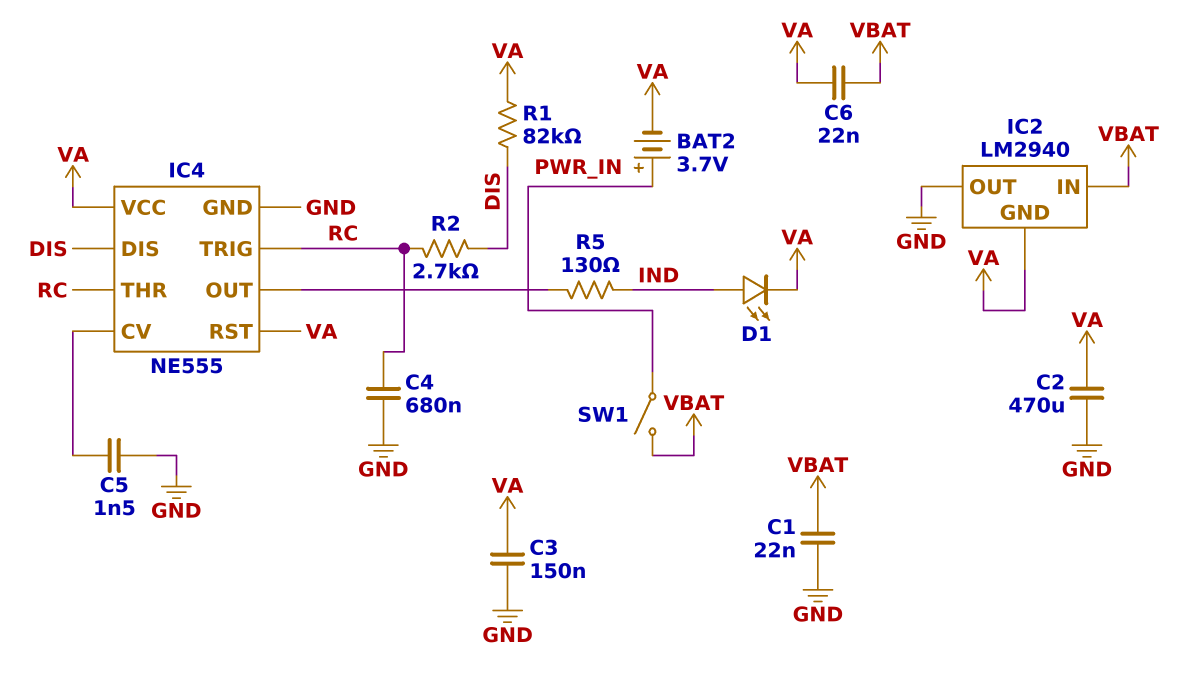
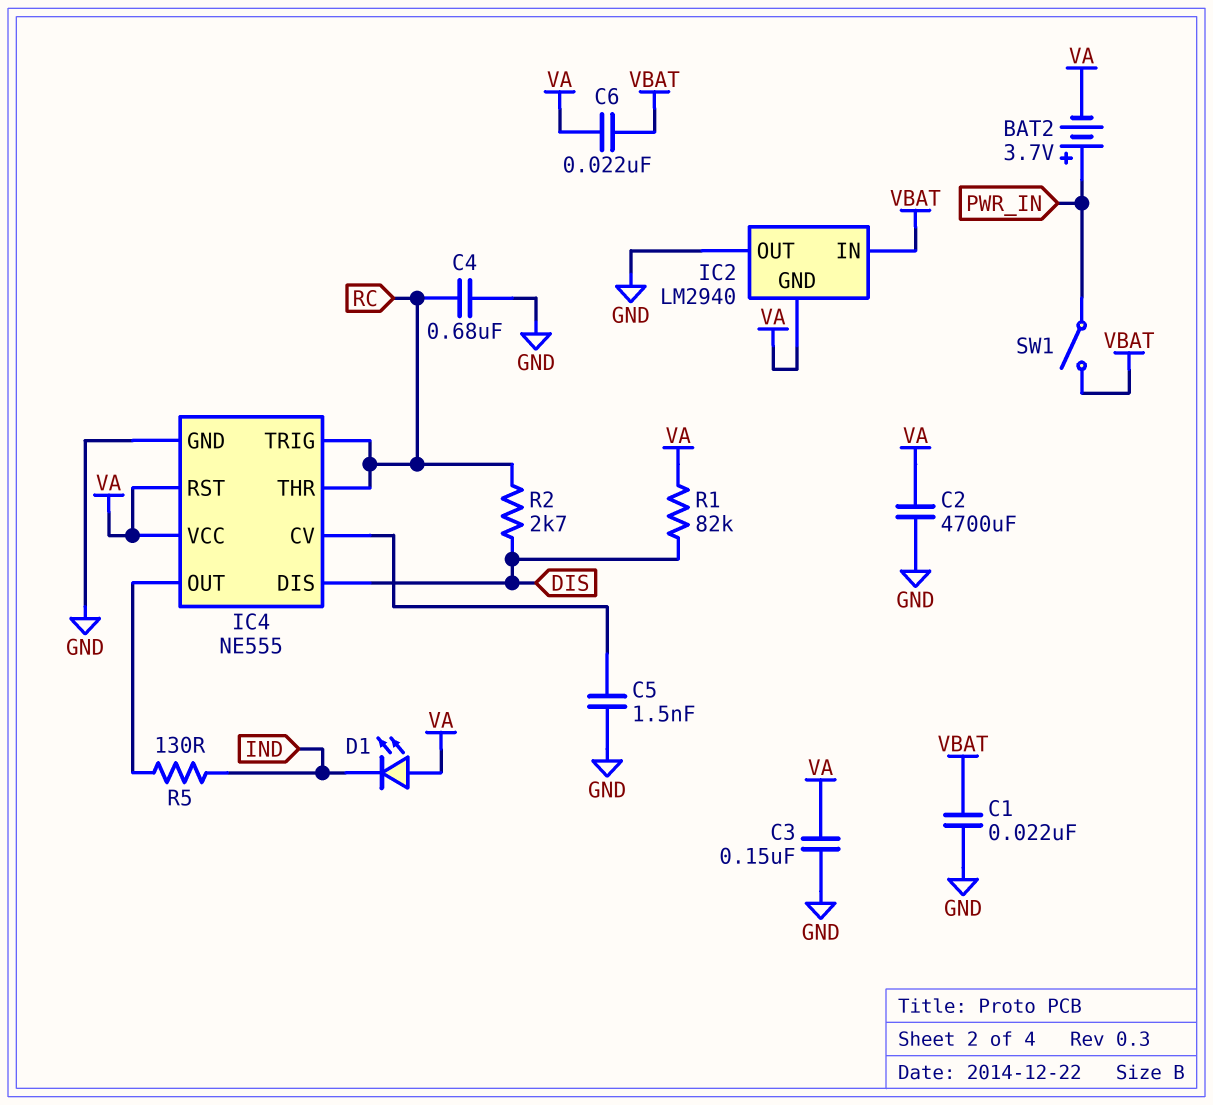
C2: 470uF (GND, VA) -> 4700uF (GND, VA)
D1: LED (A IND, K VA) -> LED (A VA, K IND)

